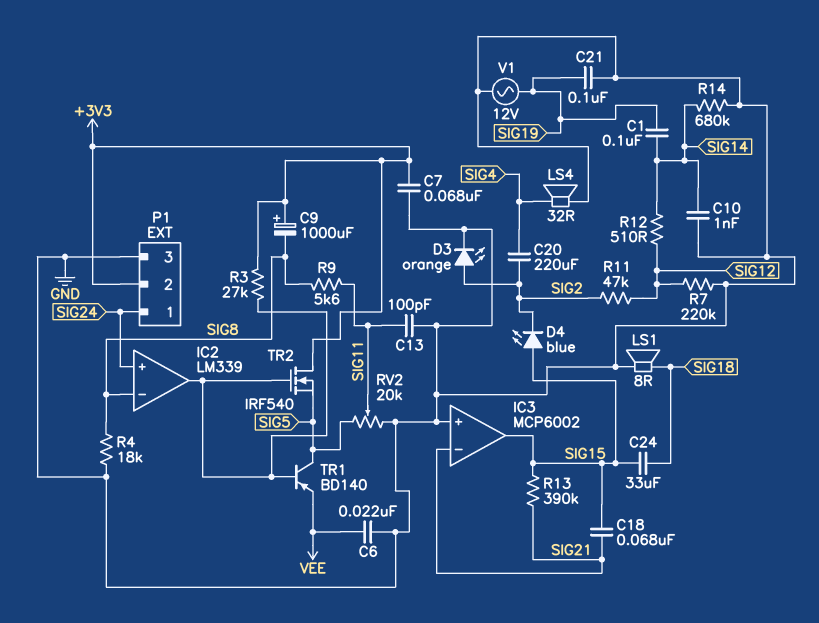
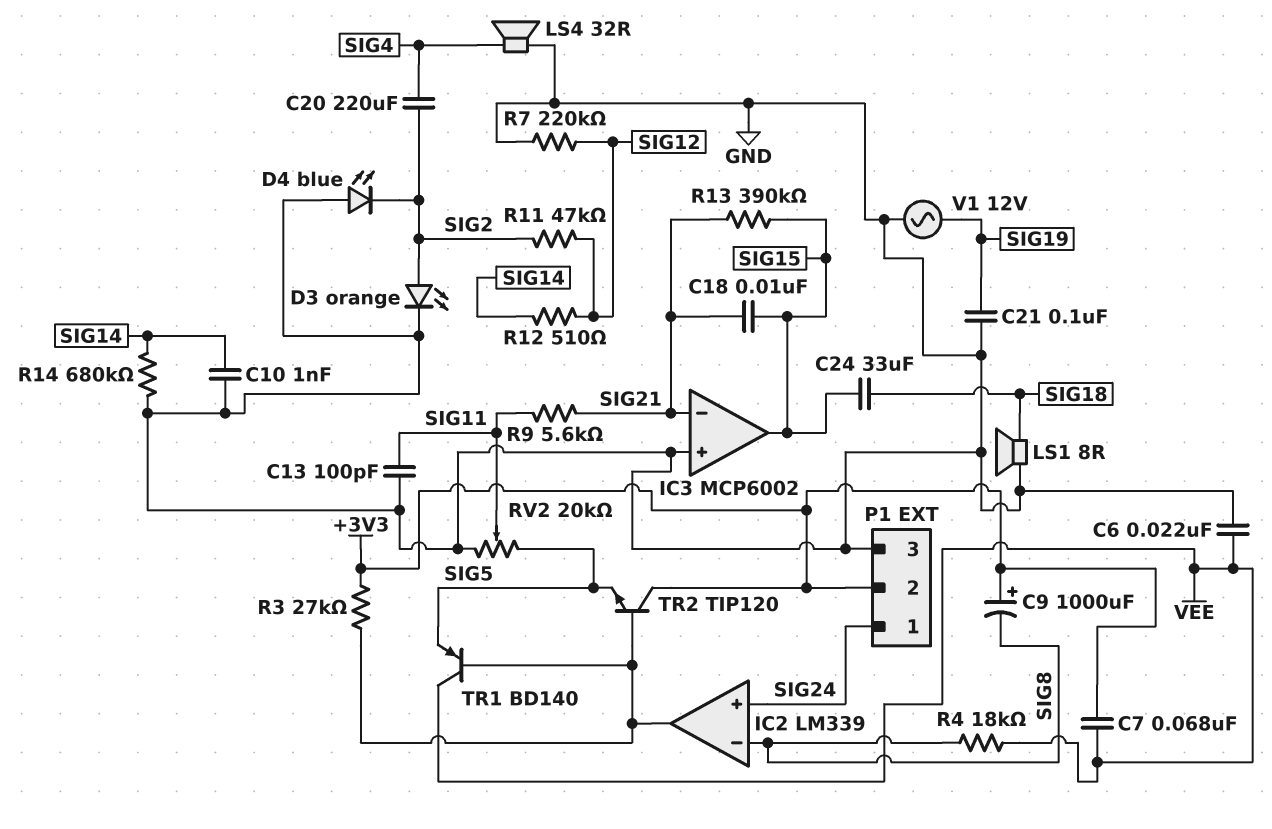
C1: 100nF (SIG14, SIG19) -> none
C7: 68nF (+3V3, GND) -> 68nF (+3V3, VEE)
C18: 68nF (SIG15, SIG21) -> 10nF (SIG15, SIG21)
D4: LED blue (A SIG15, K SIG2) -> LED blue (A GND, K SIG2)
R4: 18k (GND, SIG8) -> 18k (SIG8, VEE)
R9: 5.6k (SIG8, SIG11) -> 5.6k (SIG11, SIG21)
TR1: PNP BD140 (B IC2/out, C SIG5, E VEE) -> PNP BD140 (B IC2/out, C VEE, E SIG5)
TR2: NMOS IRF540 (G IC2/out, D +3V3, S SIG5) -> NPN TIP120 (B IC2/out, C +3V3, E SIG5)

